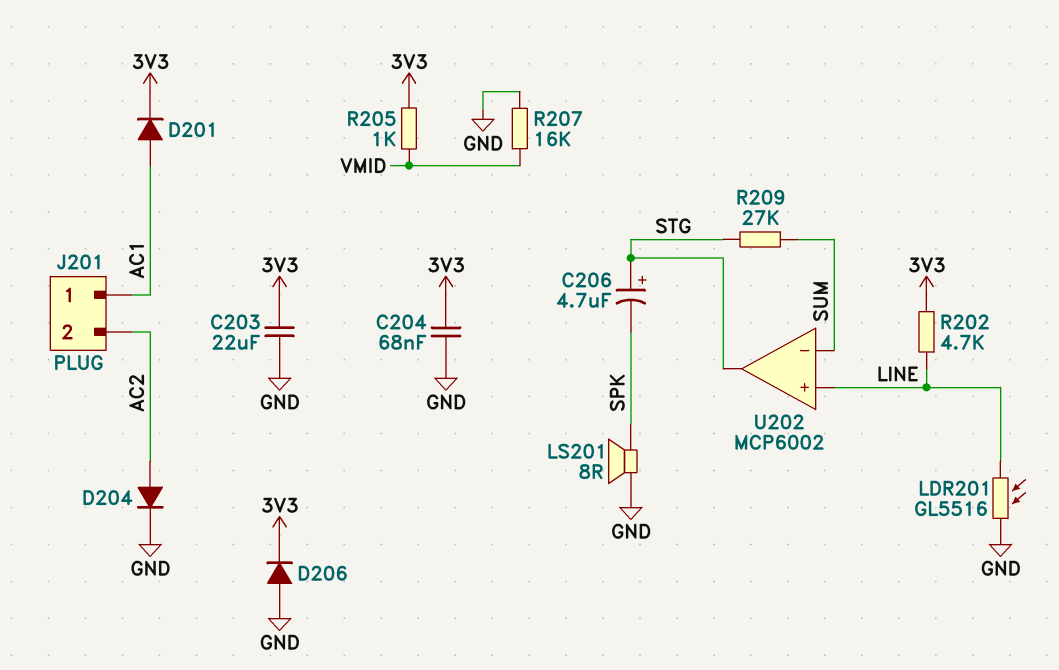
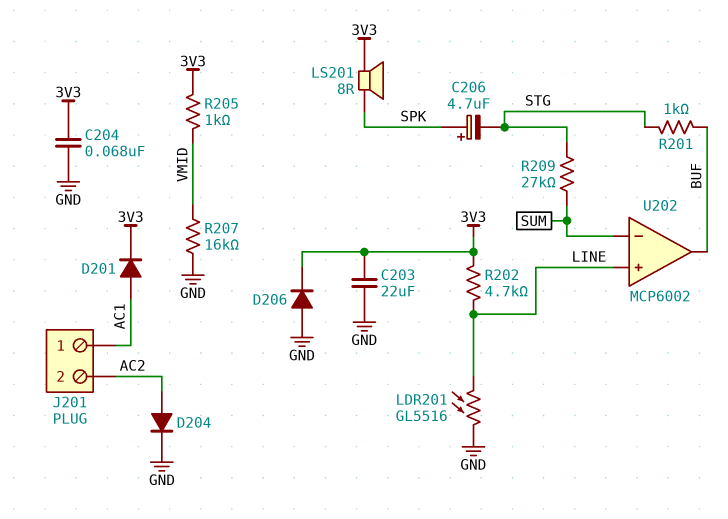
C206: 4.7uF (plus STG, minus SPK) -> 4.7uF (plus SPK, minus STG)
LS201: speaker 8R (GND, SPK) -> speaker 8R (3V3, SPK)
R201: none -> 1k (BUF, STG)
U202 pin out: STG -> BUF

